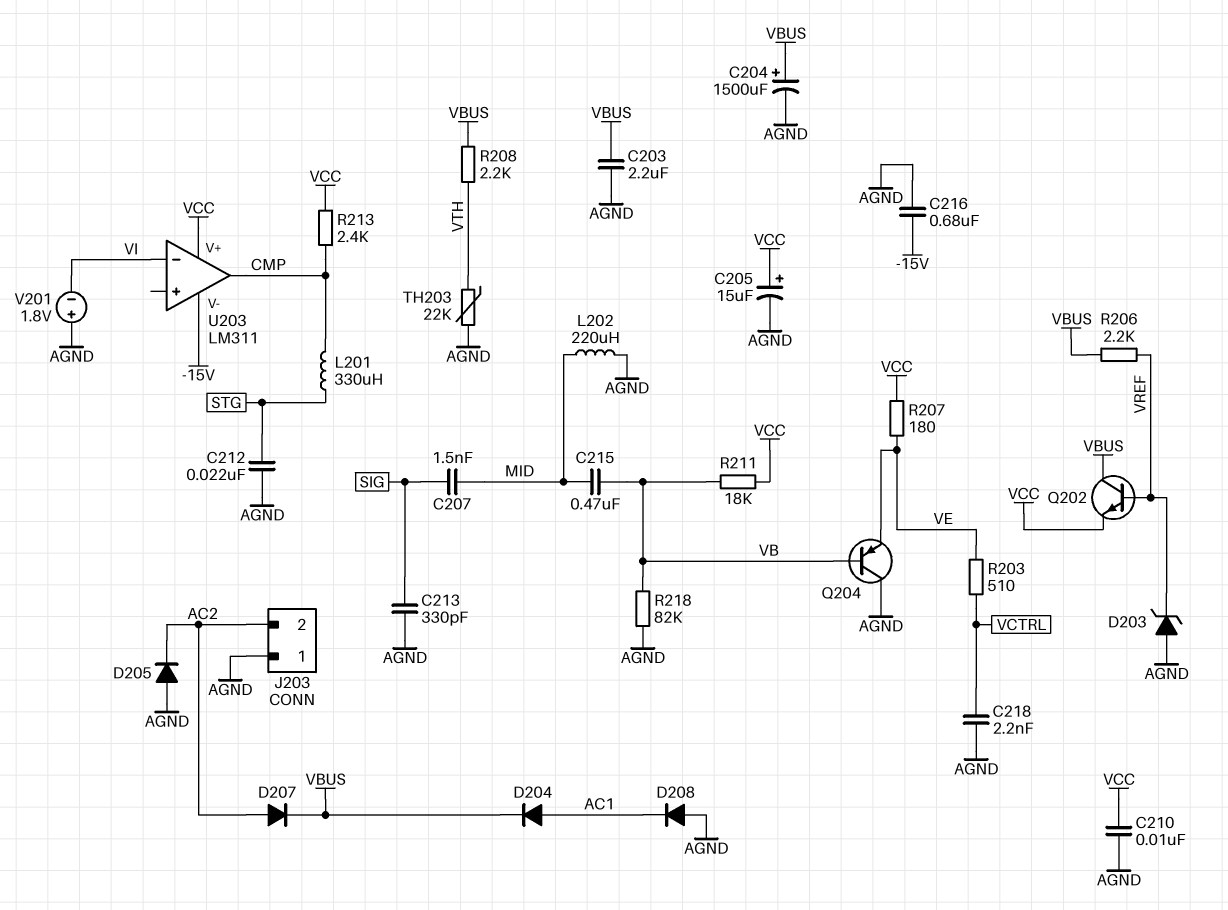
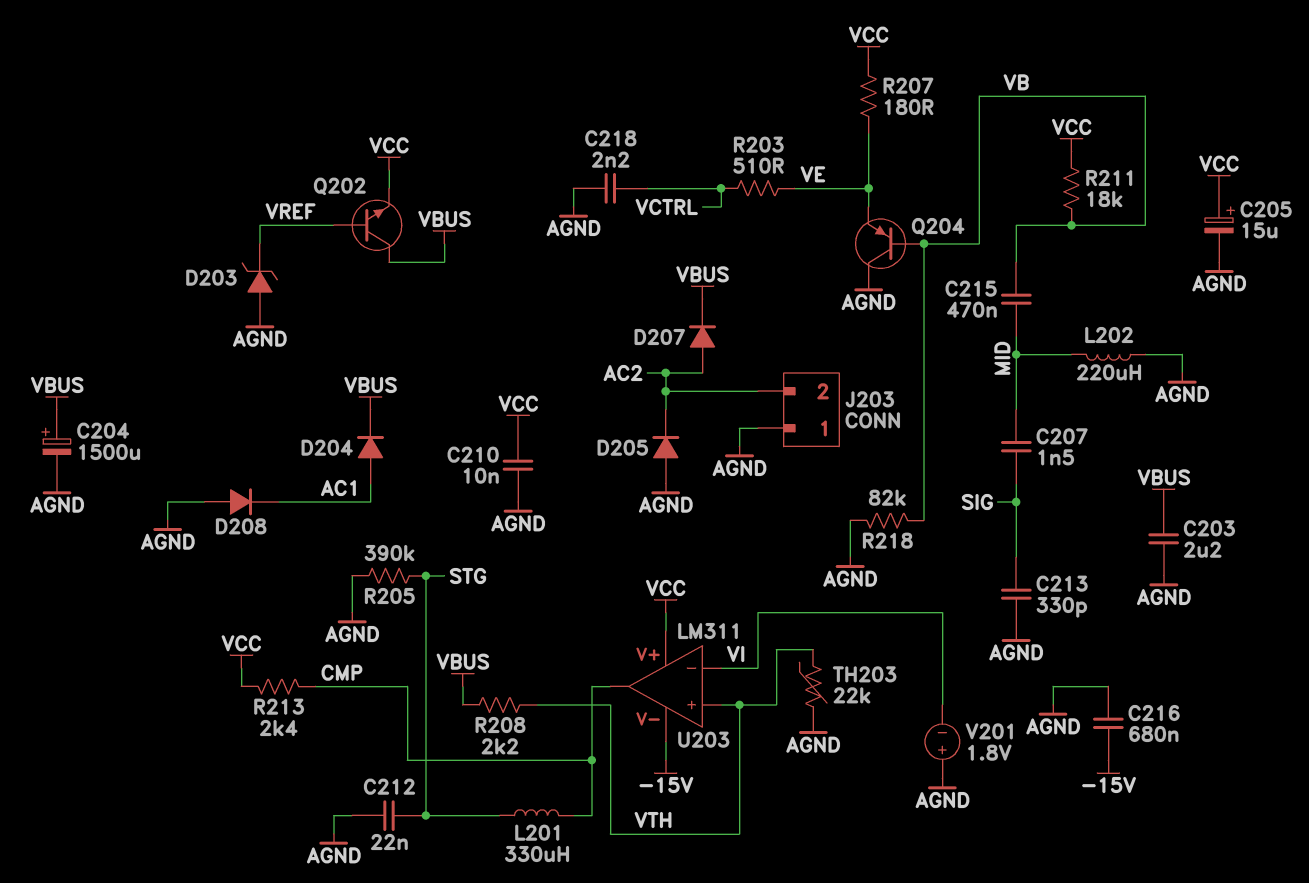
R205: none -> 390k (AGND, STG)
R206: 2.2k (VBUS, VREF) -> none
U203 pin in+: none -> VTH

